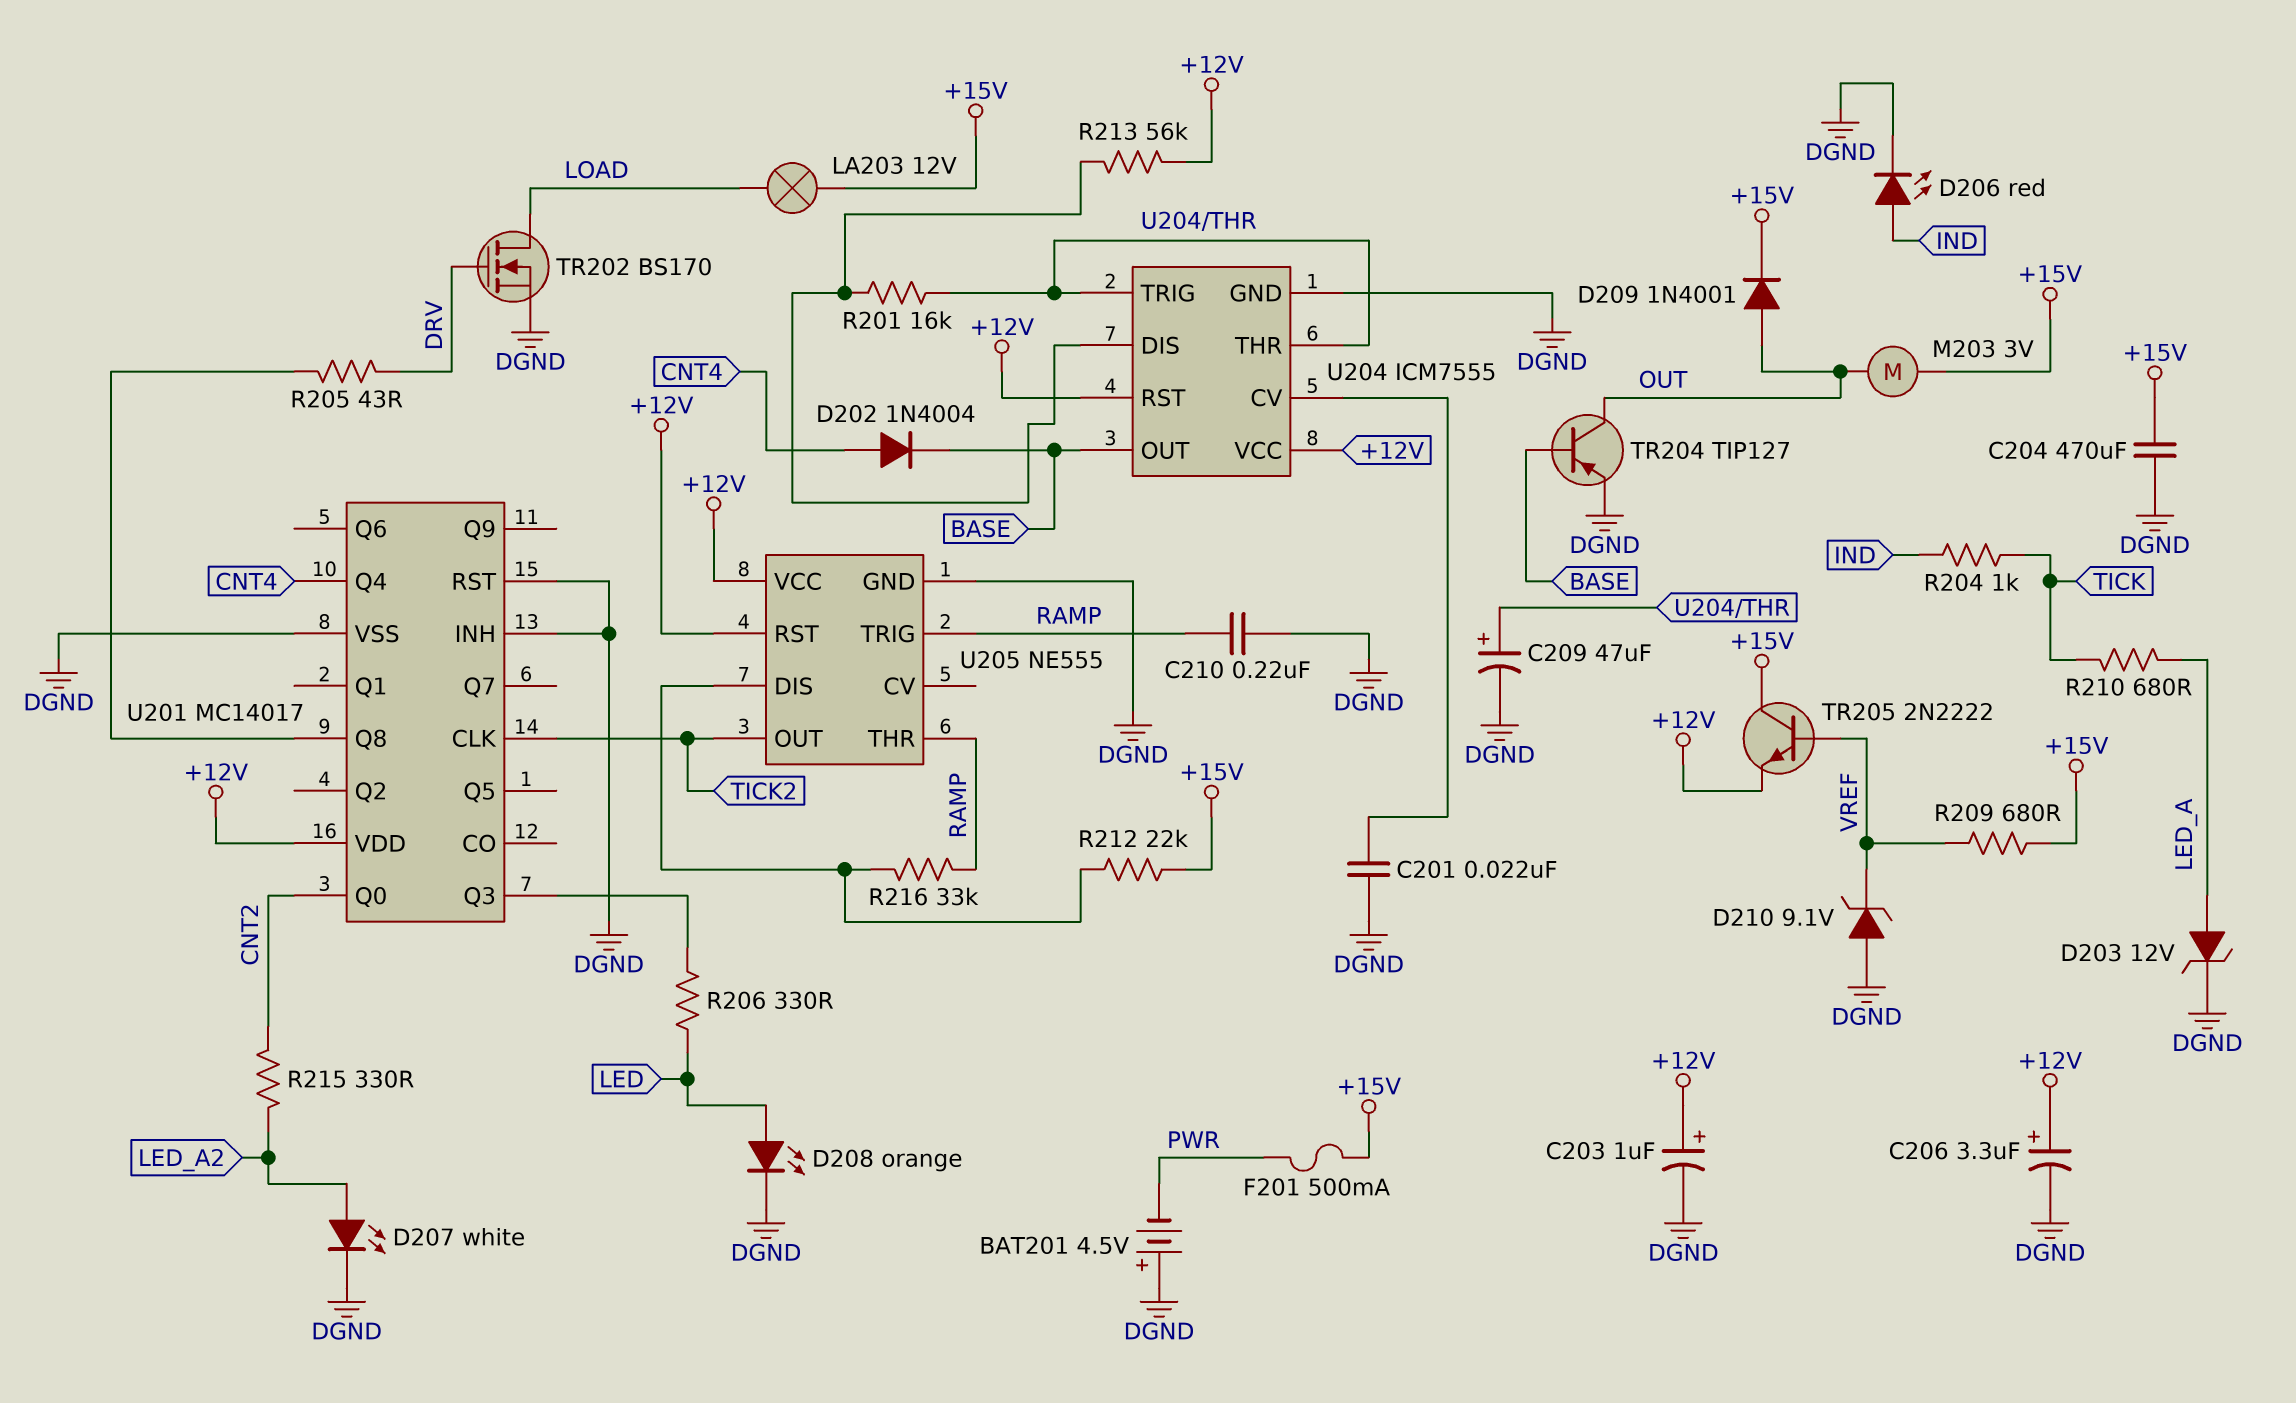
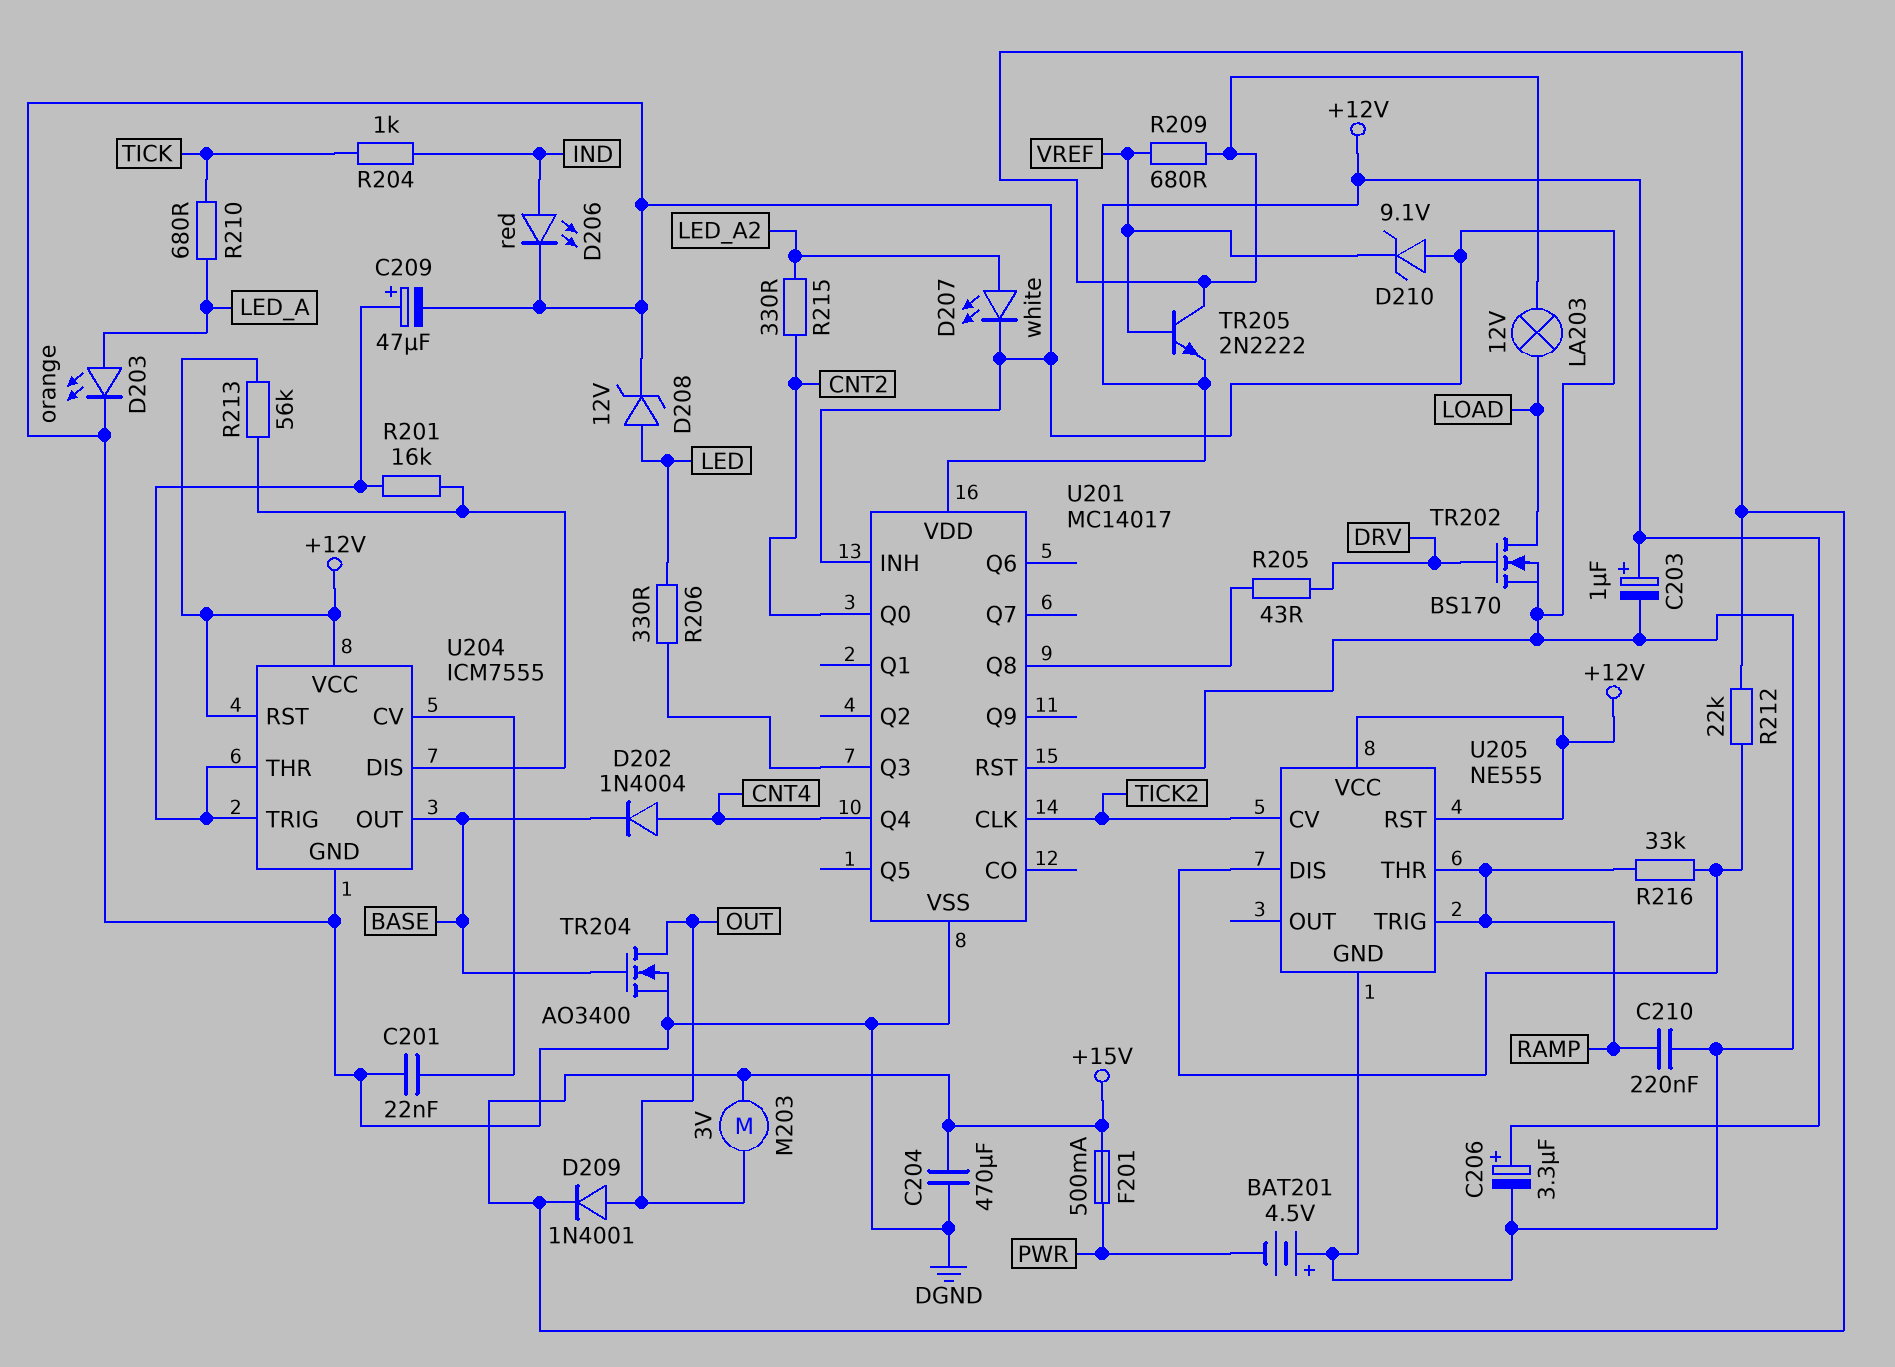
D203: zener 12V (A LED_A, K DGND) -> LED orange (A LED_A, K DGND)
D208: LED orange (A LED, K DGND) -> zener 12V (A LED, K DGND)
TR204: PNP TIP127 (B BASE, C OUT, E DGND) -> NMOS AO3400 (G BASE, D OUT, S DGND)
U205 pin CV: none -> TICK2
U205 pin OUT: TICK2 -> none

